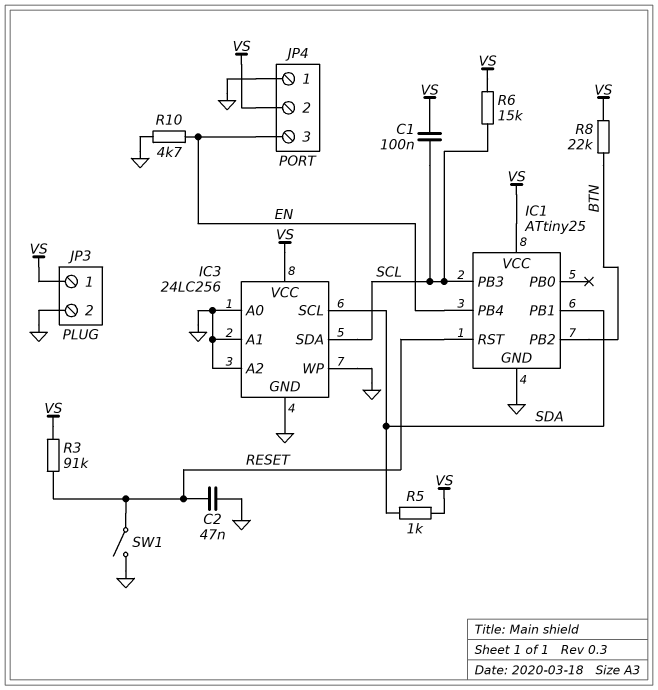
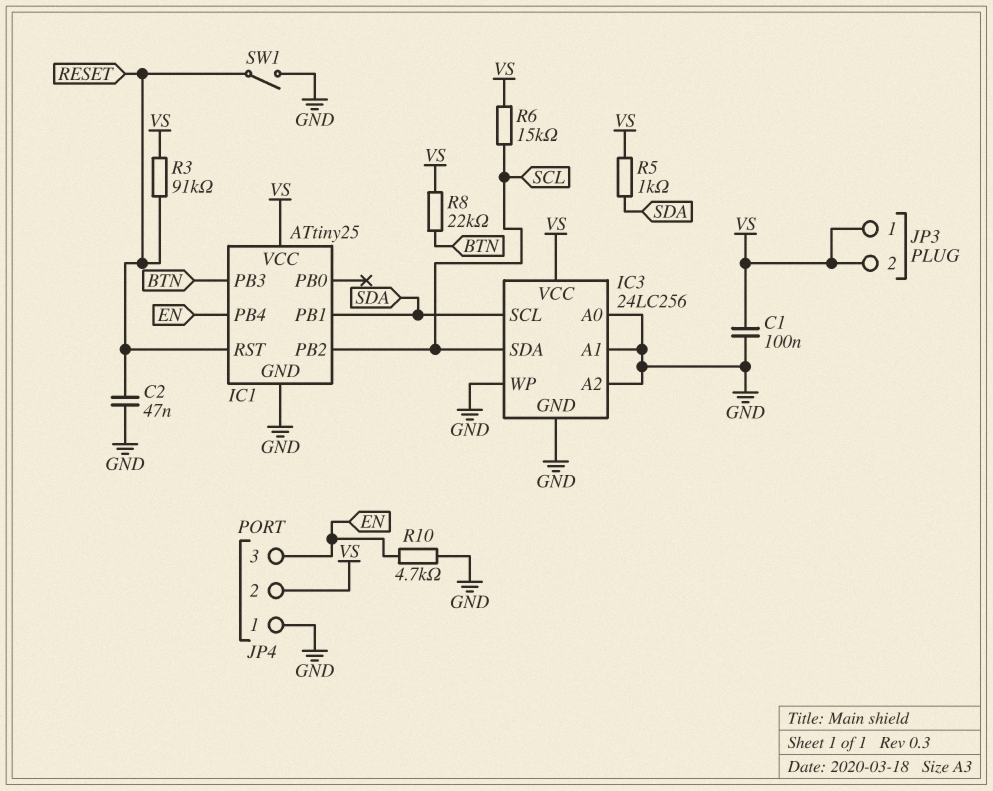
C1: 100nF (SCL, VS) -> 100nF (GND, VS)
IC1 pin PB2: BTN -> SCL
IC1 pin PB3: SCL -> BTN
JP3 pin 2: GND -> VS

